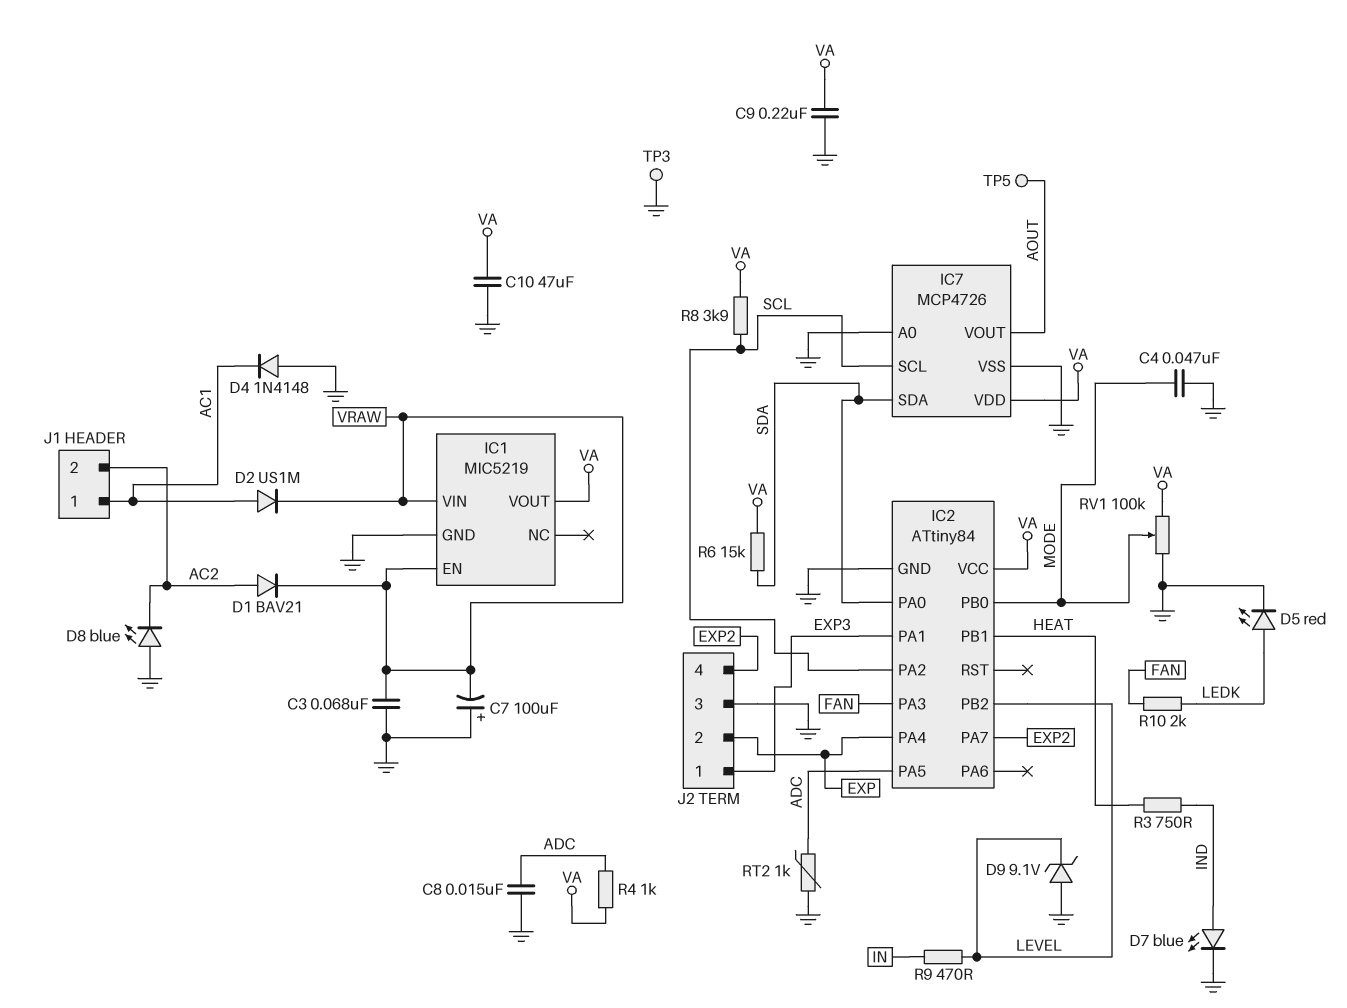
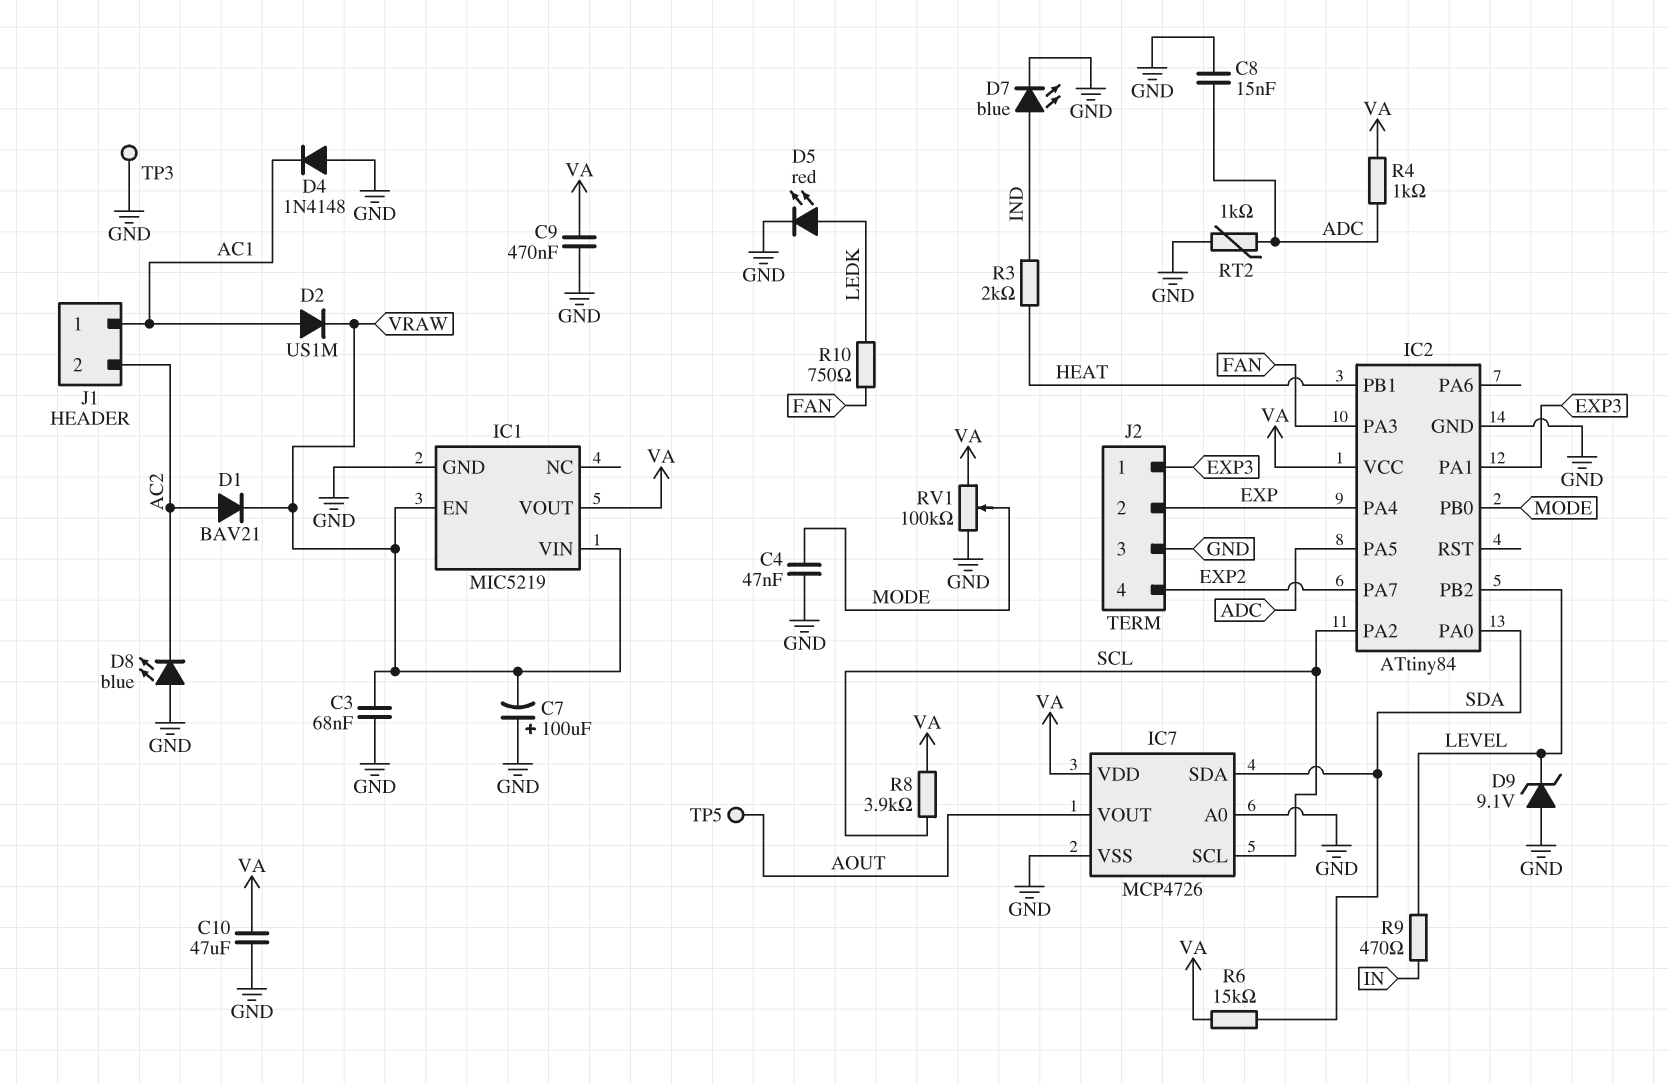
C9: 220nF (GND, VA) -> 470nF (GND, VA)
R3: 750 (HEAT, IND) -> 2k (HEAT, IND)
R10: 2k (FAN, LEDK) -> 750 (FAN, LEDK)

